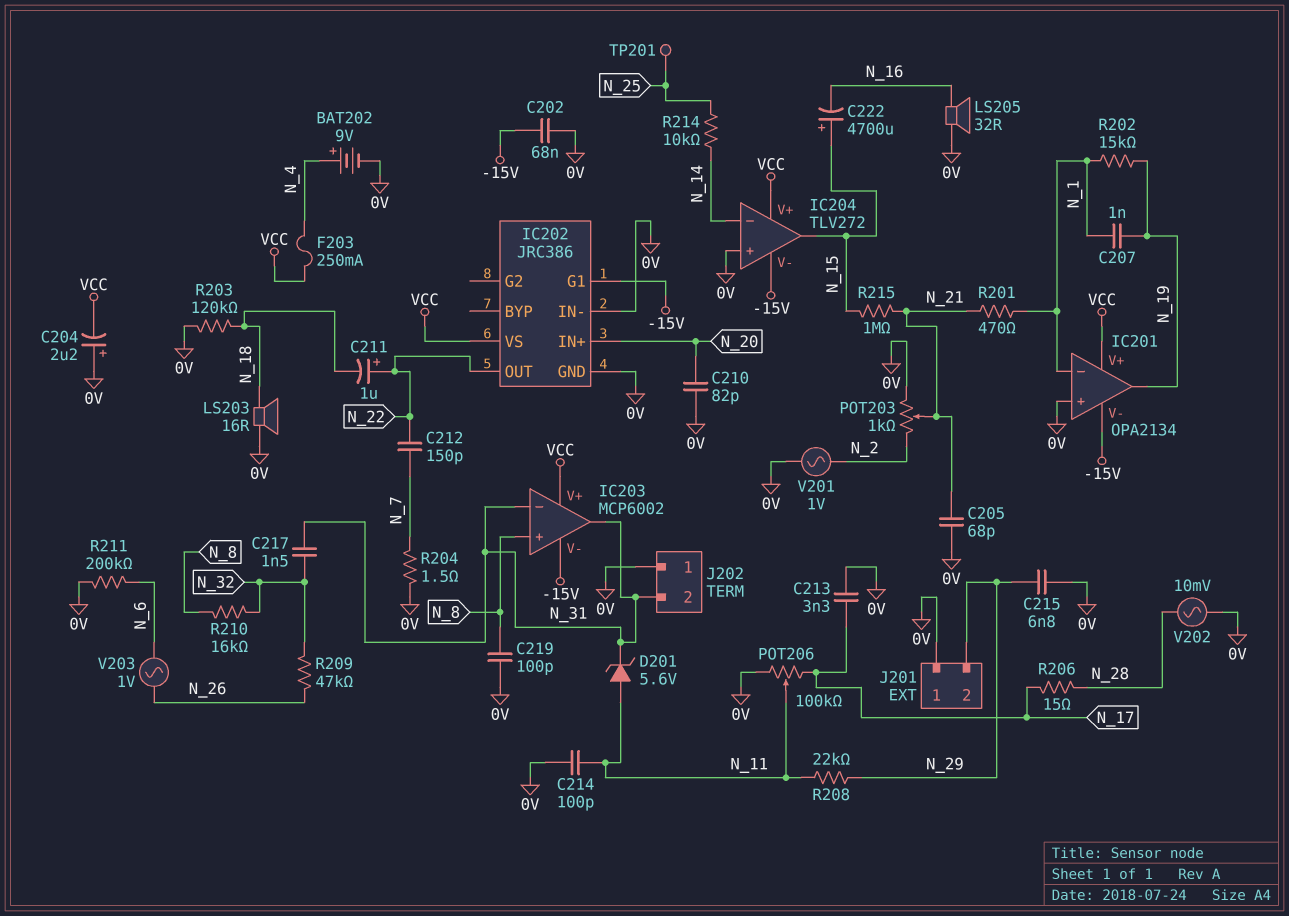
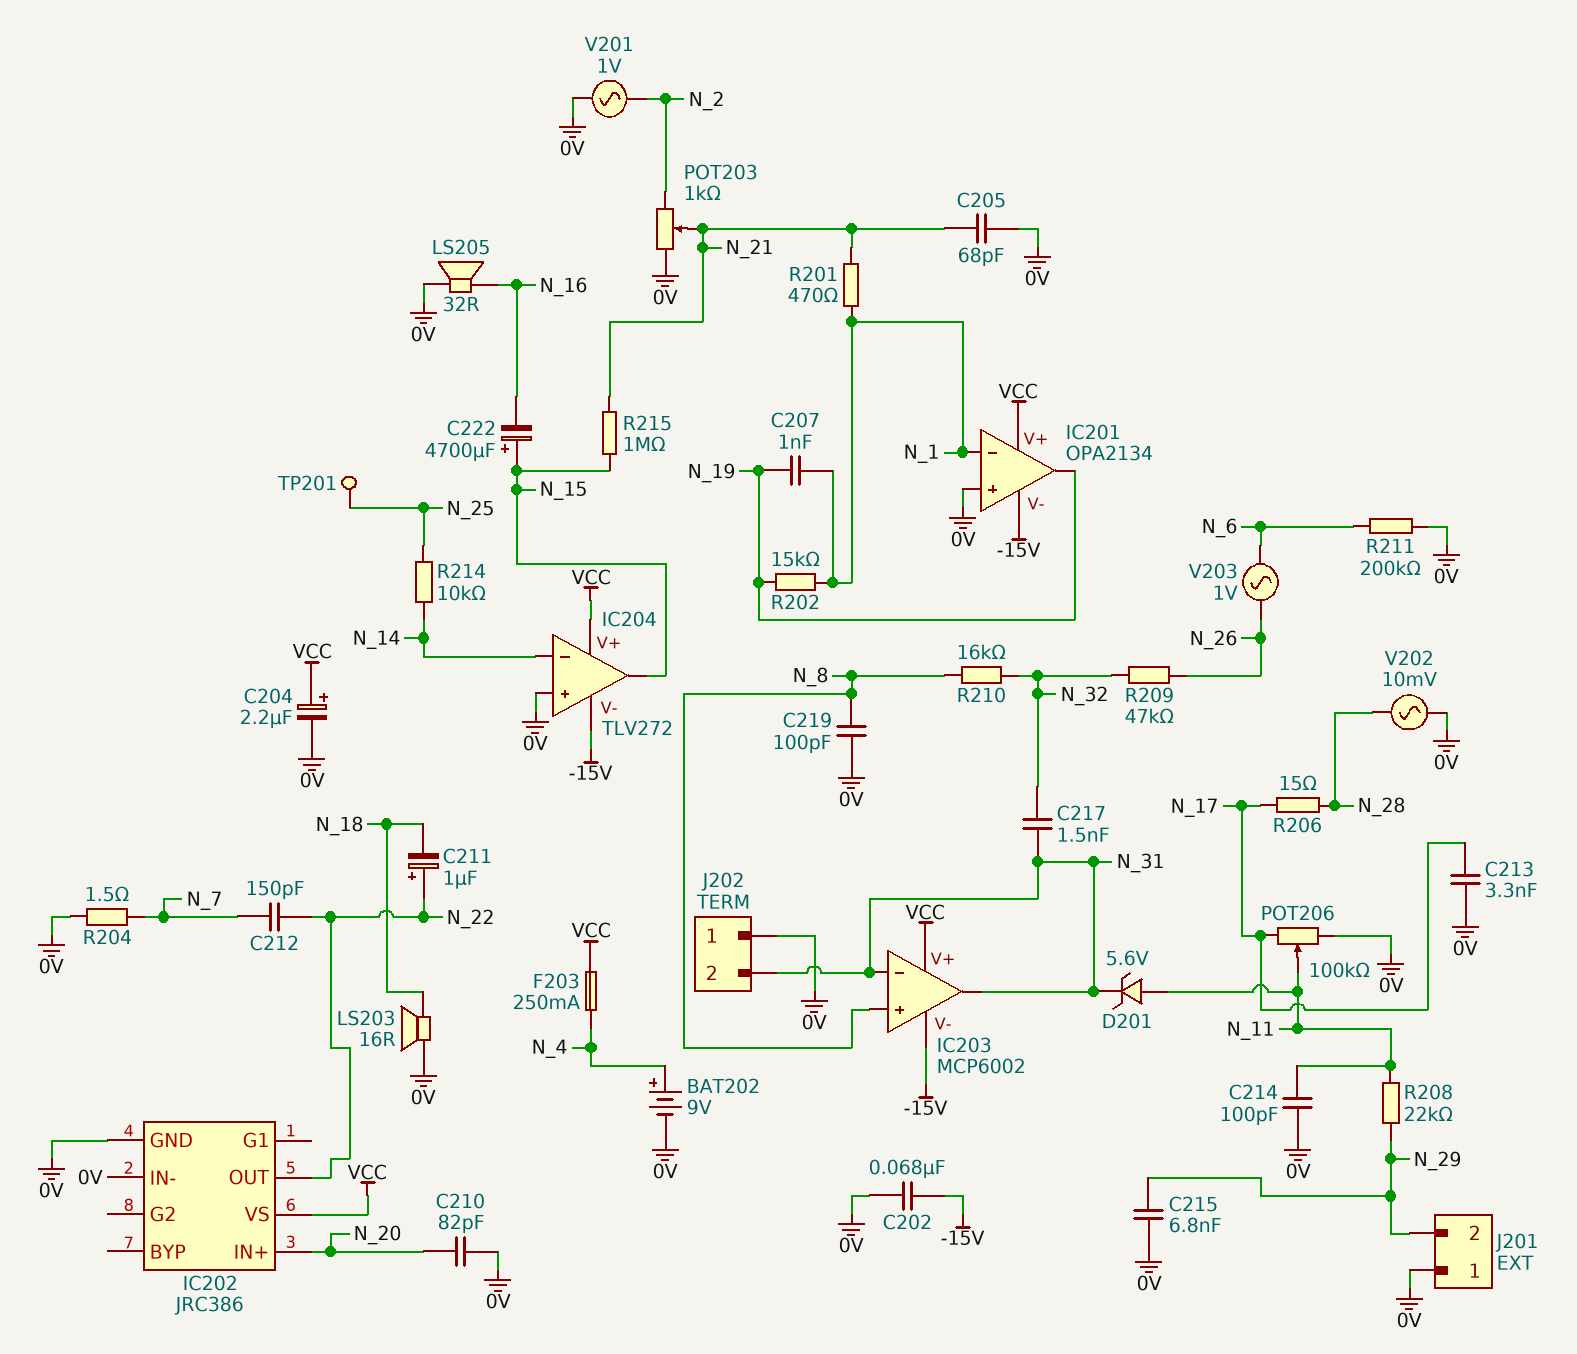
C204: 2.2uF (plus 0V, minus VCC) -> 2.2uF (plus VCC, minus 0V)
IC202 pin G1: -15V -> none
R203: 120k (0V, N_18) -> none

